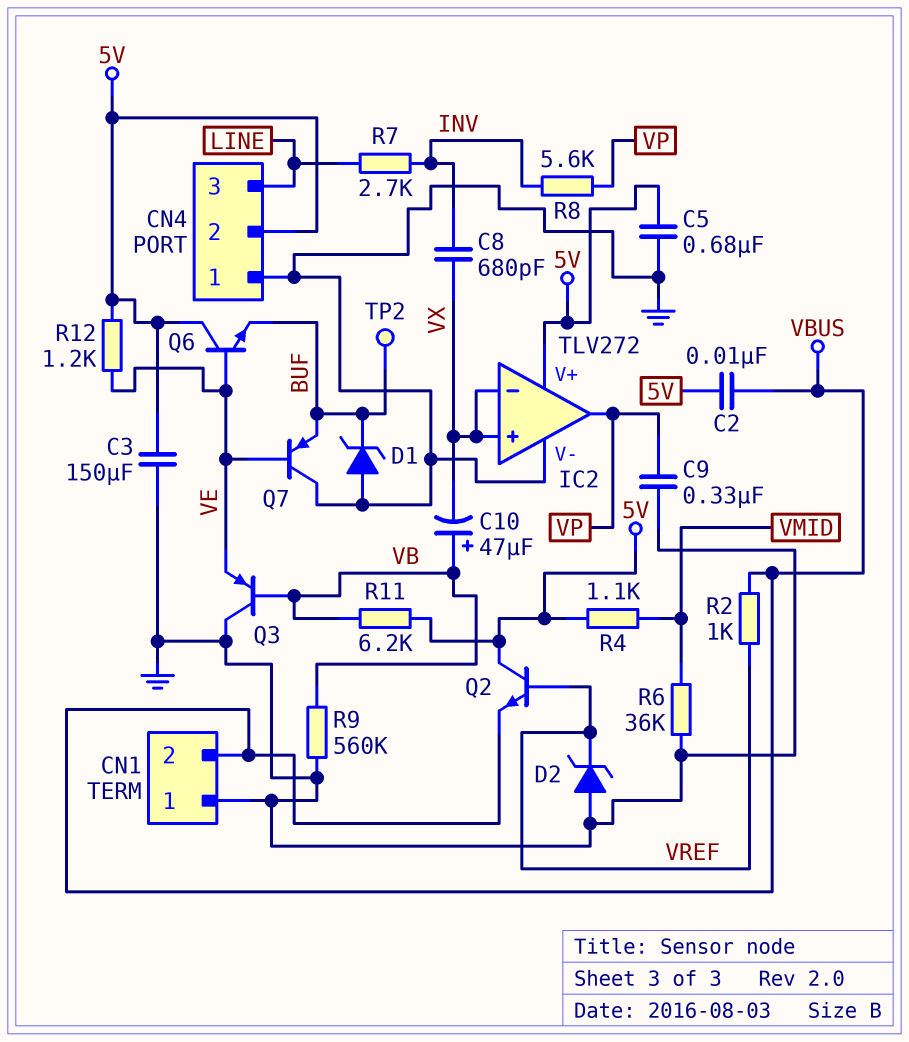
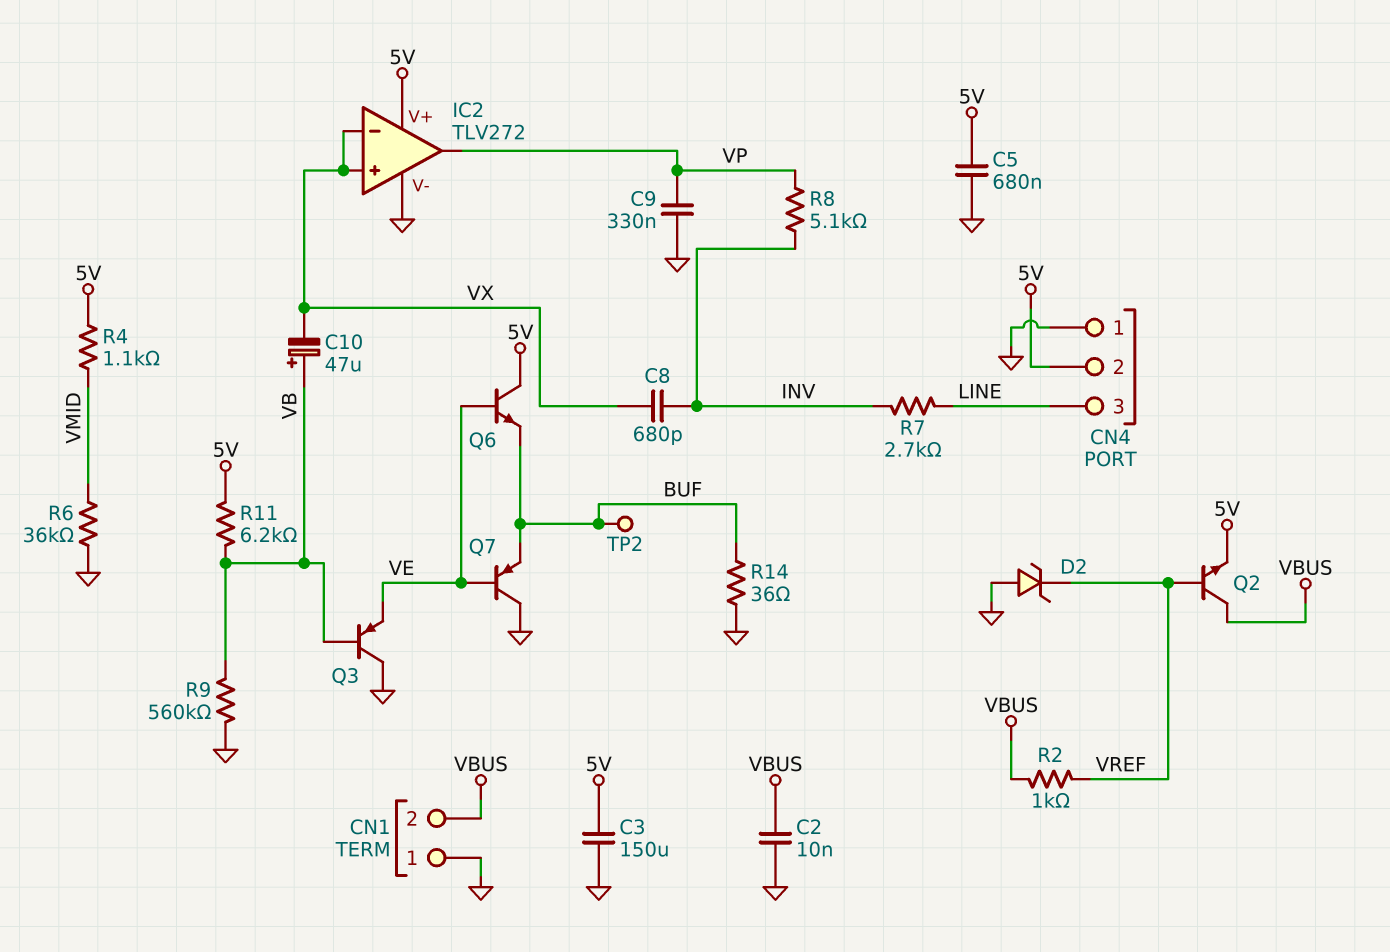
C2: 10nF (5V, VBUS) -> 10nF (GND, VBUS)
D1: zener (A GND, K BUF) -> none
Q2: NPN (B VREF, C 5V, E VBUS) -> NPN (B VREF, C VBUS, E 5V)
R8: 5.6k (INV, VP) -> 5.1k (INV, VP)
R12: 1.2k (5V, VE) -> none
R14: none -> 36 (BUF, GND)

